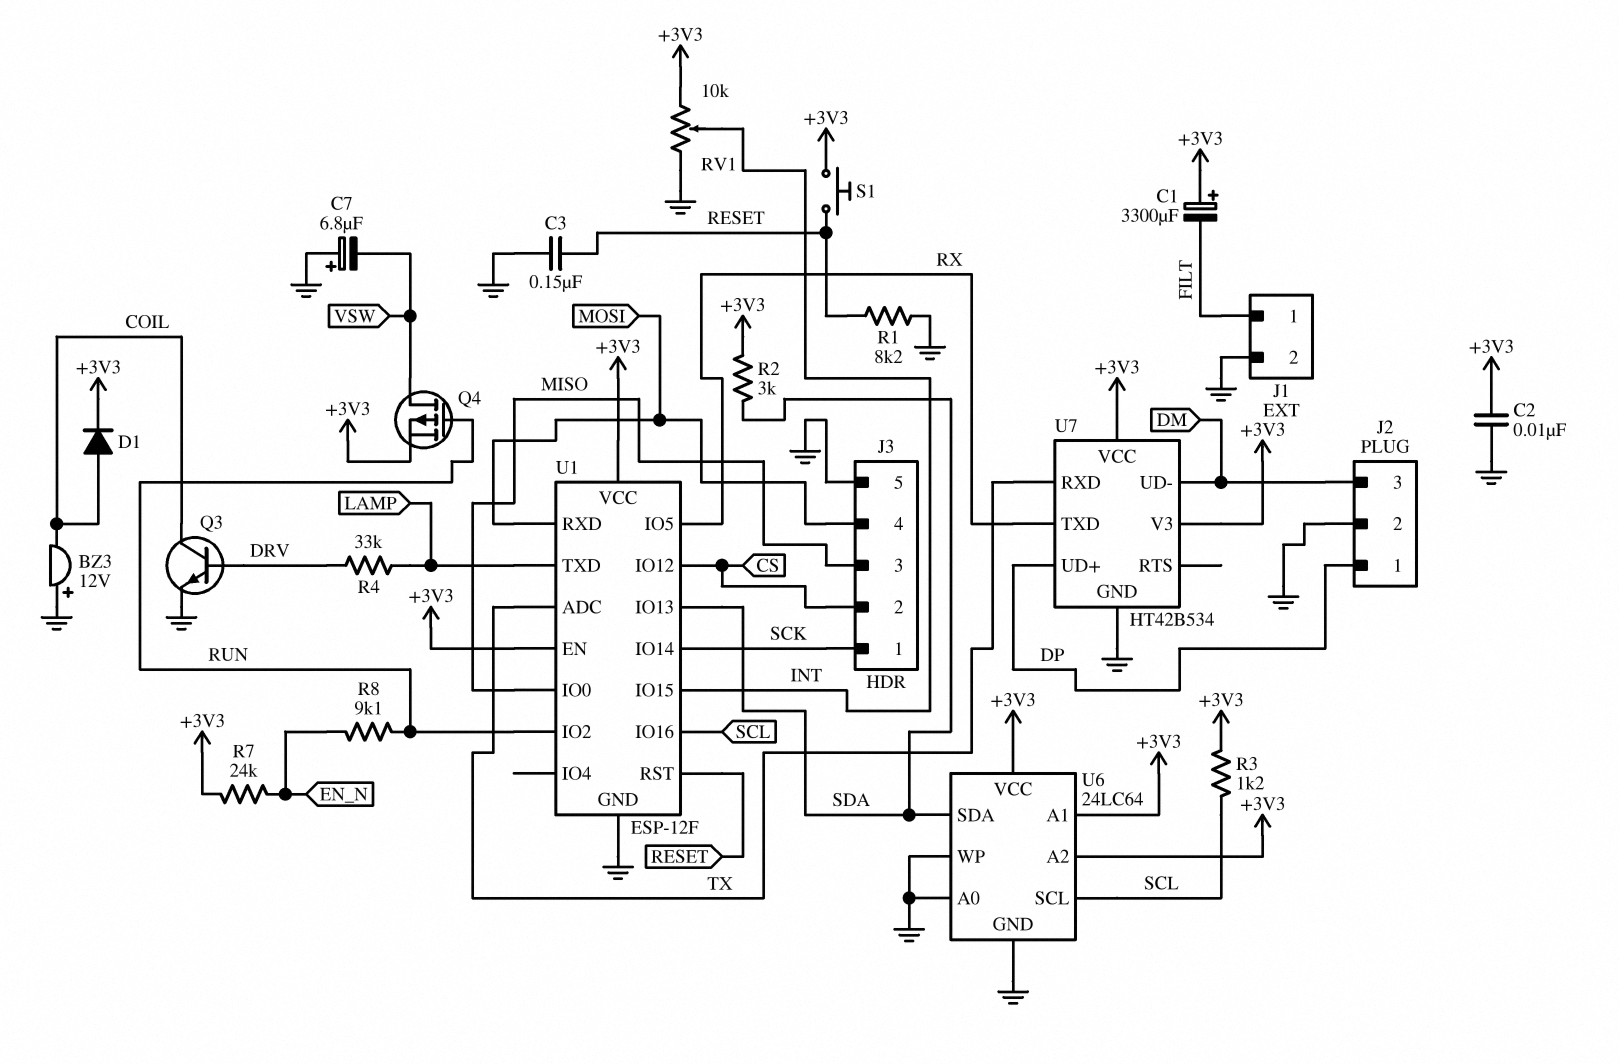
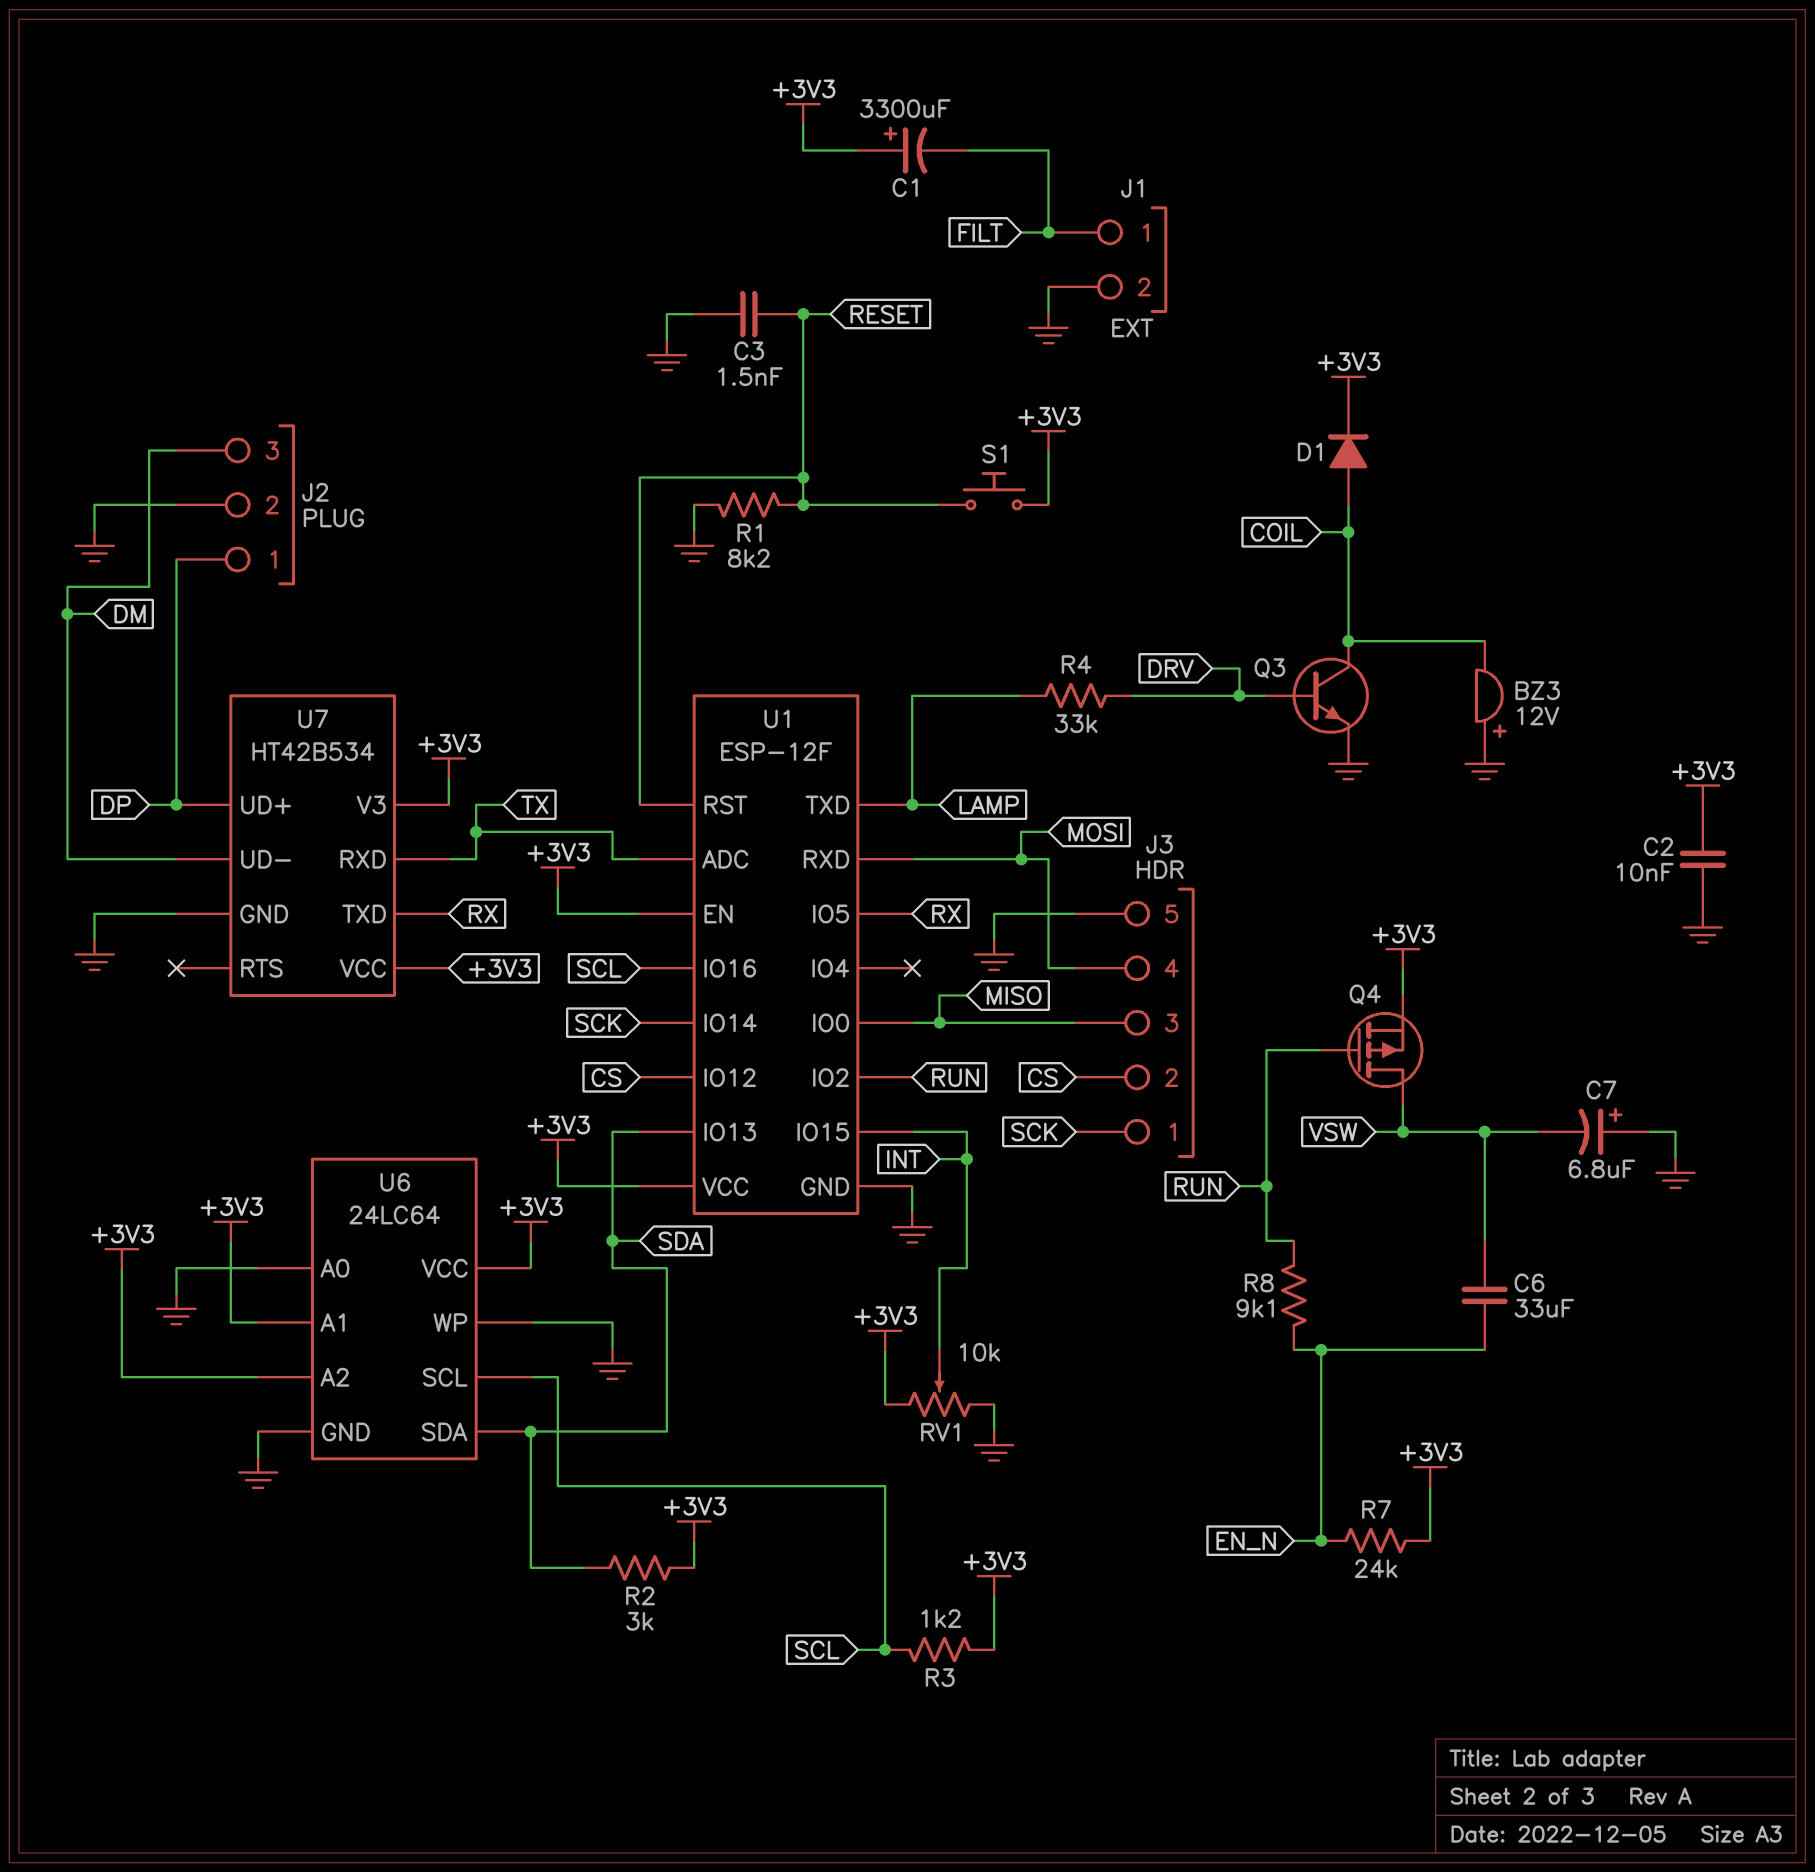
C3: 150nF (GND, RESET) -> 1.5nF (GND, RESET)
C6: none -> 33uF (EN_N, VSW)

